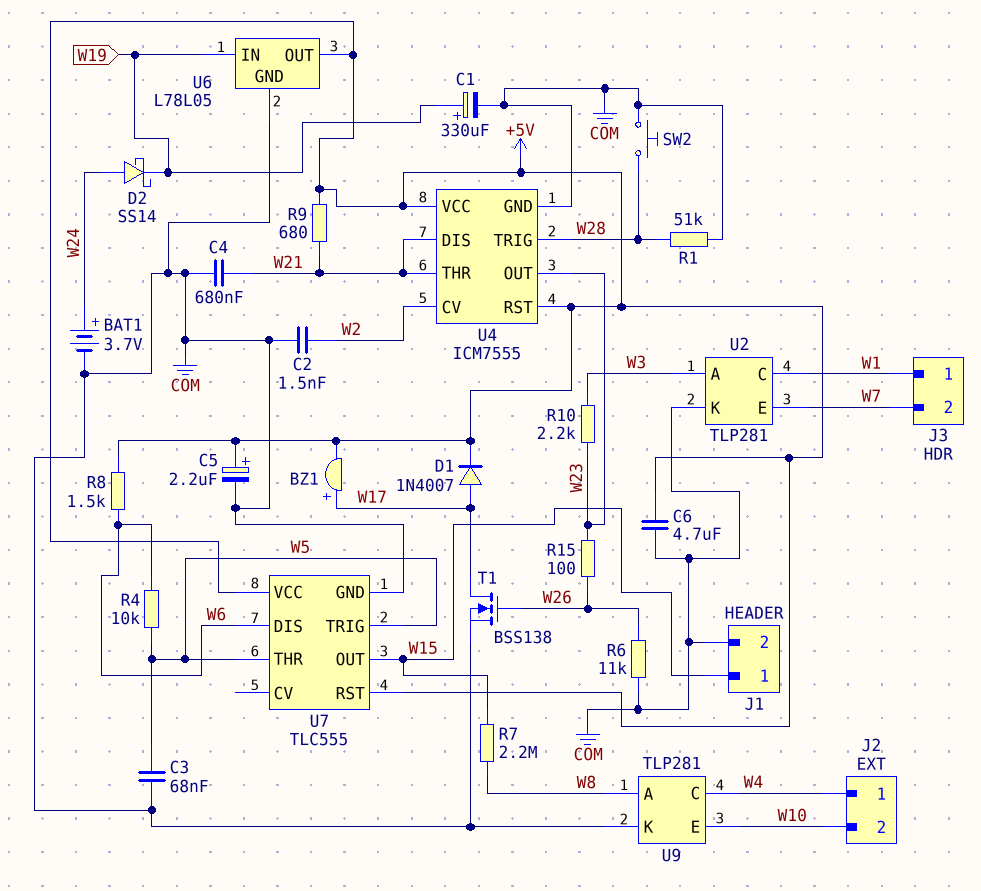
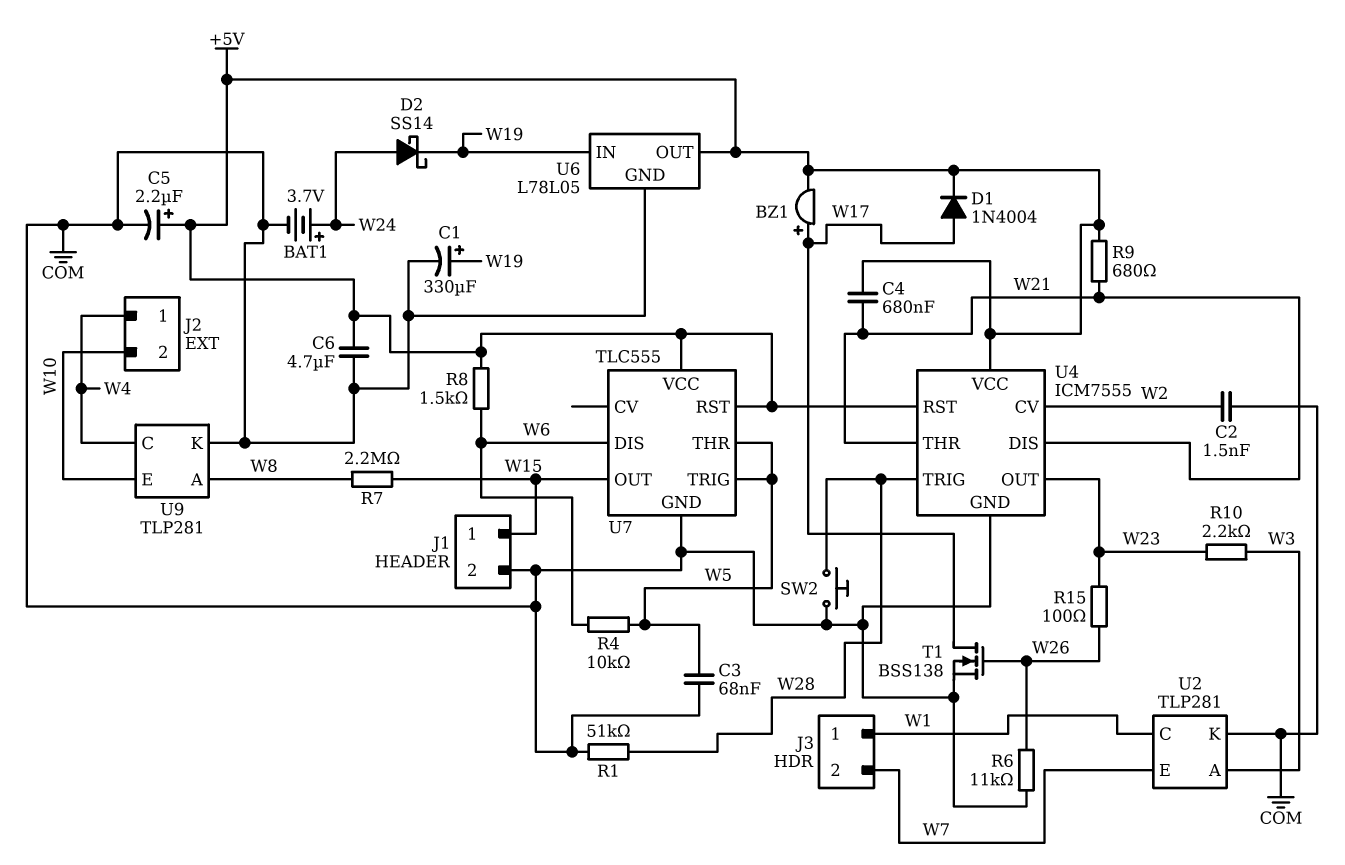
C4: 680nF (COM, W21) -> 680nF (+5V, W21)
D1: diode 1N4007 (A W17, K +5V) -> diode 1N4004 (A W17, K +5V)

